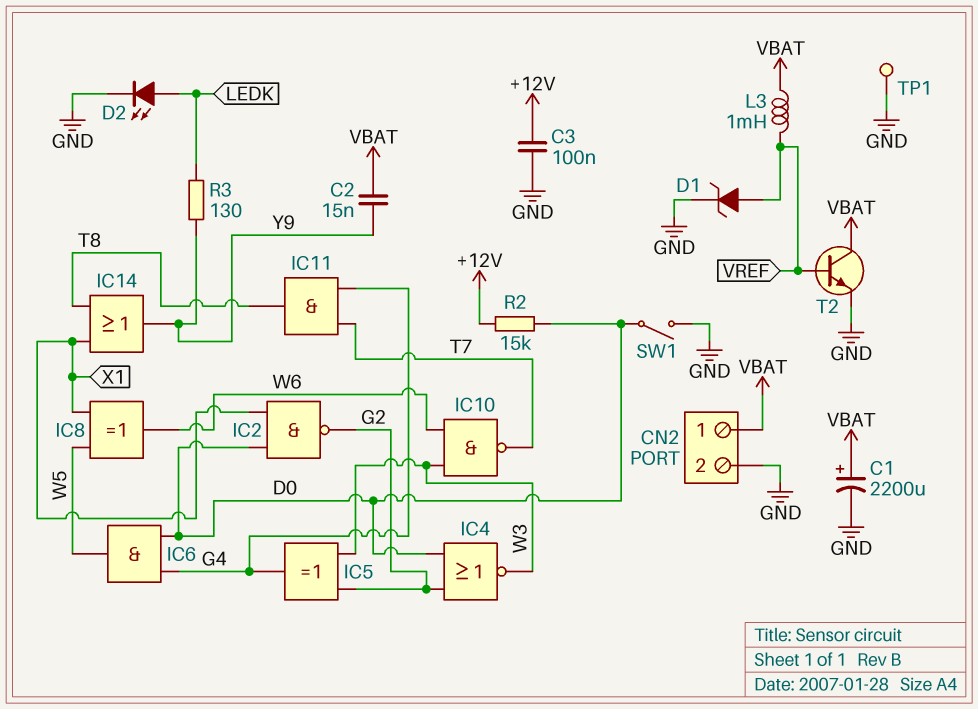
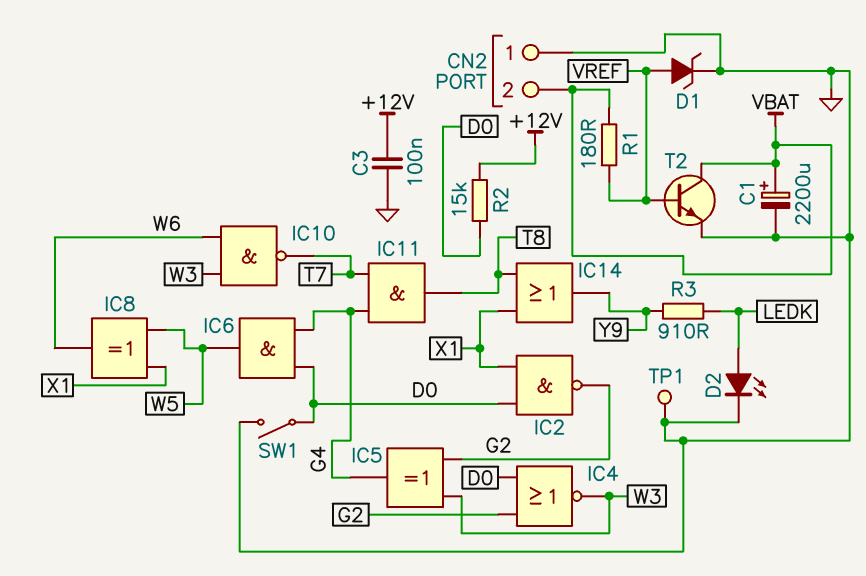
C2: 15nF (VBAT, Y9) -> none
CN2 pin 1: VBAT -> GND
CN2 pin 2: GND -> VBAT
L3: 1mH (VBAT, VREF) -> none
R1: none -> 180 (VBAT, VREF)
R3: 130 (LEDK, Y9) -> 910 (LEDK, Y9)

